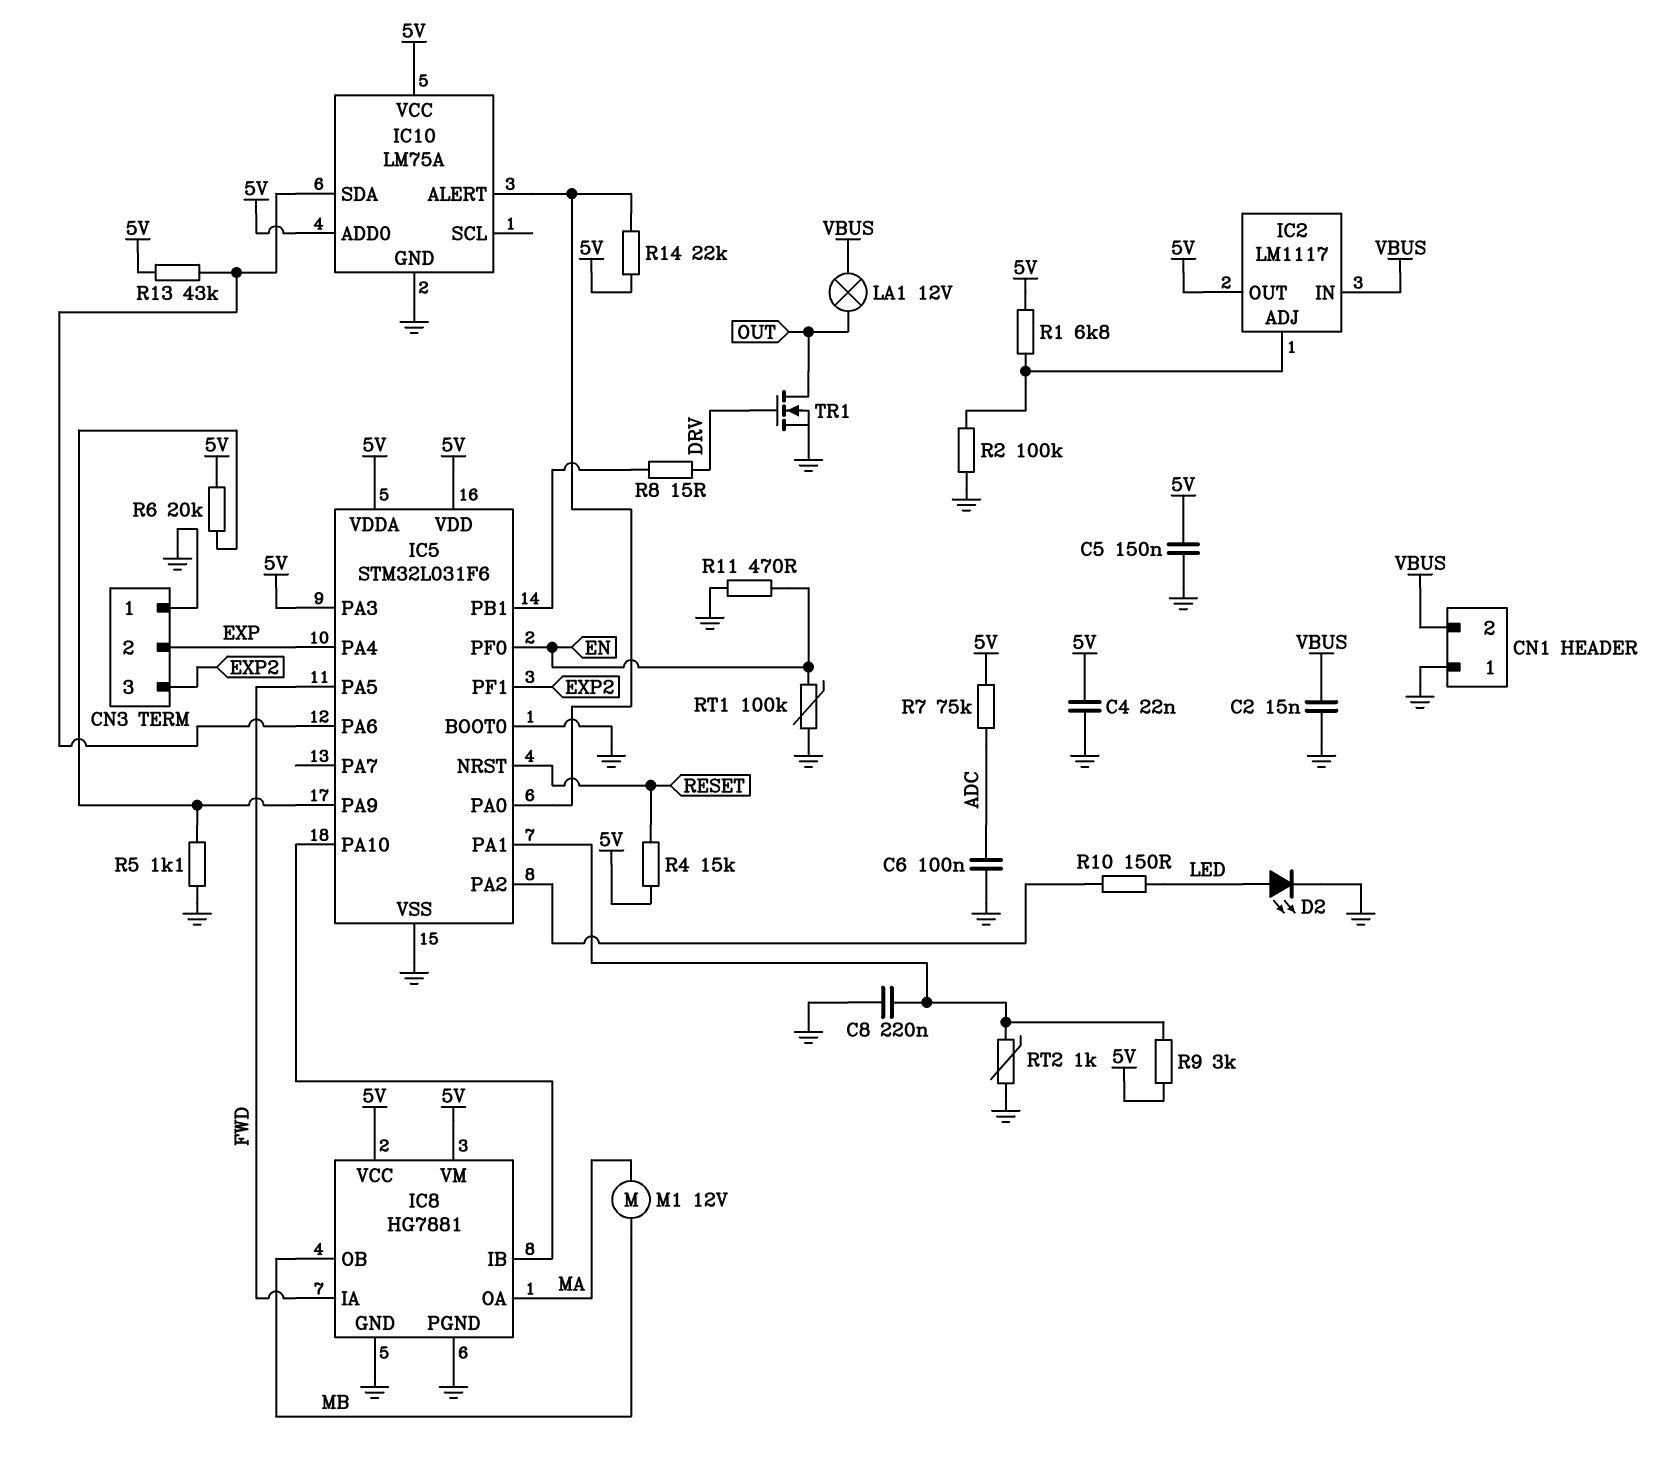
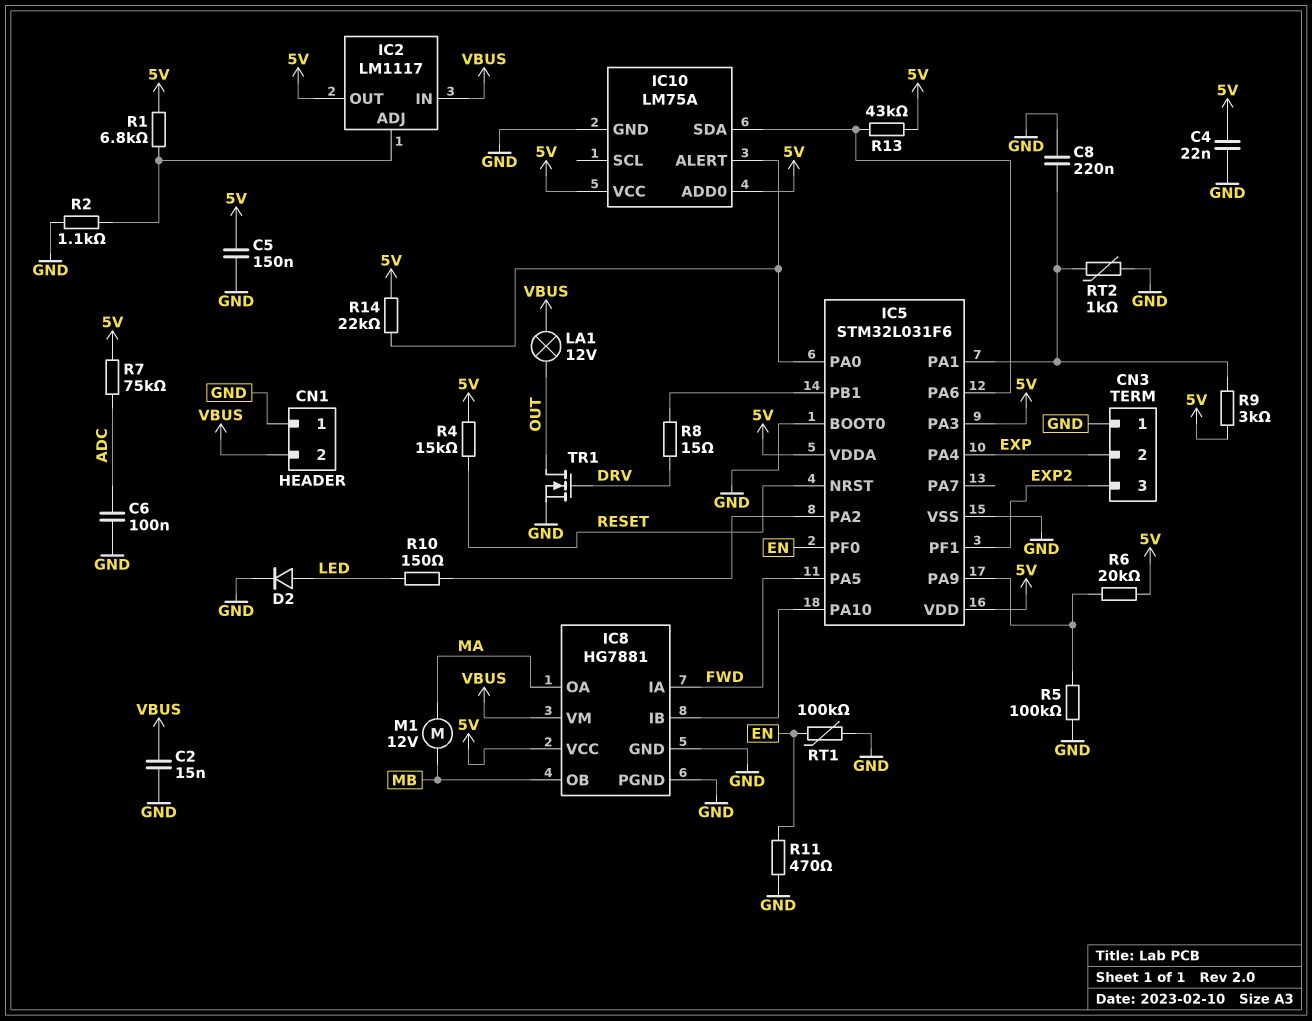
D2: LED (A LED, K GND) -> diode (A LED, K GND)
IC8 pin VM: 5V -> VBUS
R2: 100k (GND, IC2/ADJ) -> 1.1k (GND, IC2/ADJ)
R5: 1.1k (GND, IC5/PA9) -> 100k (GND, IC5/PA9)

